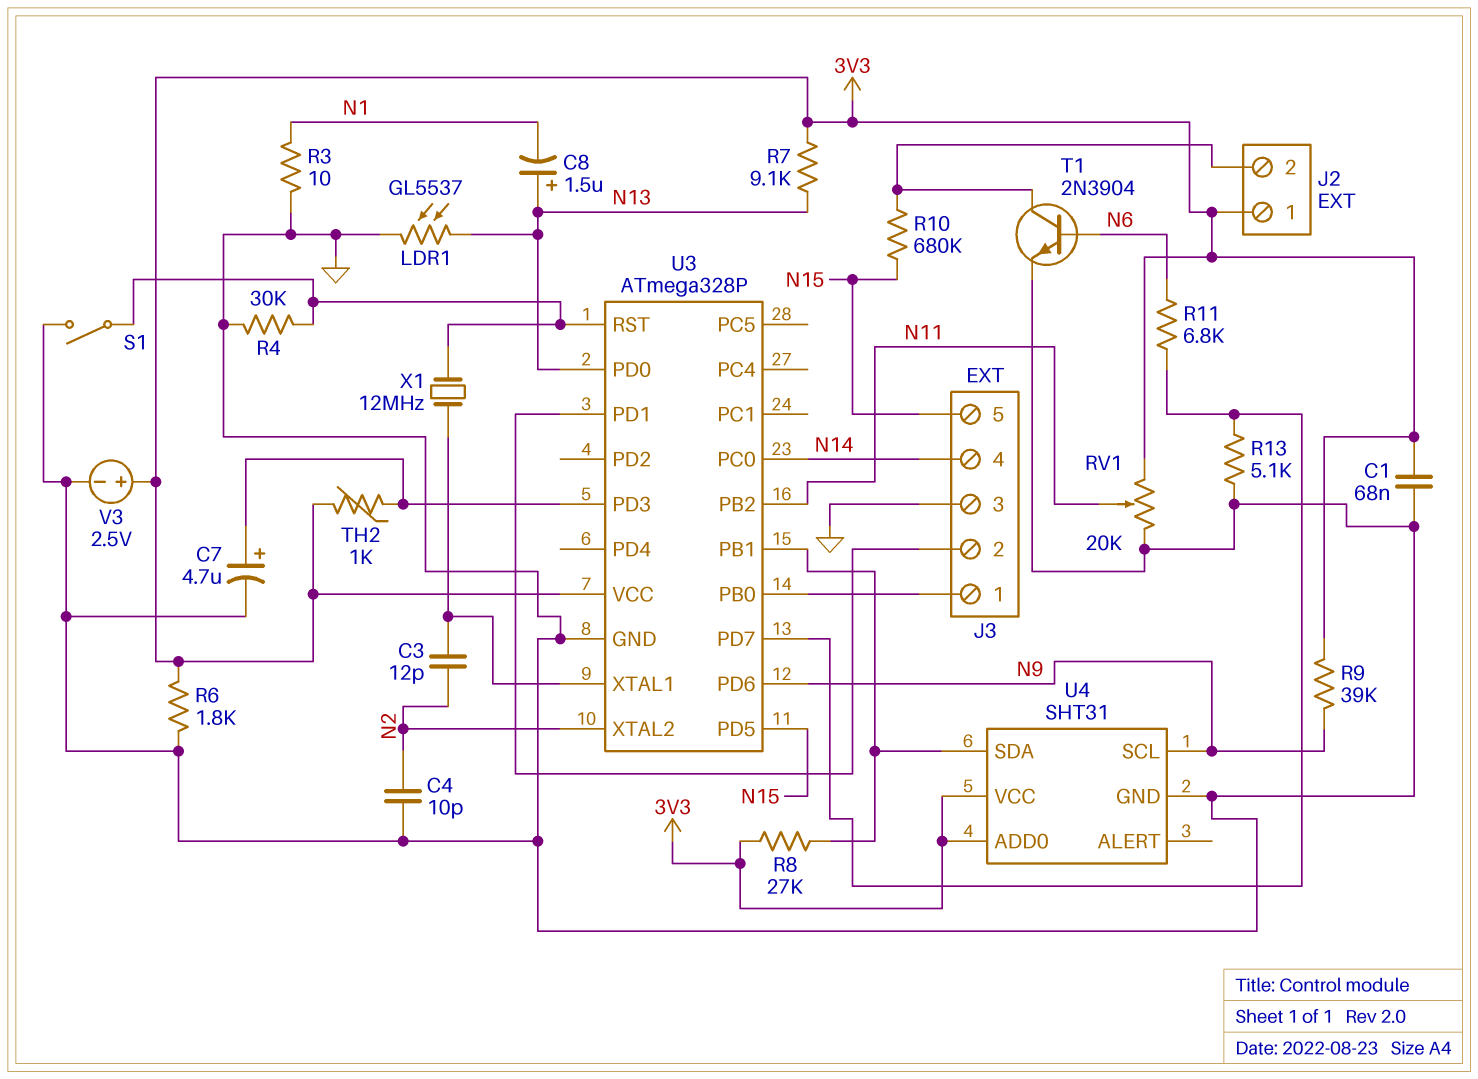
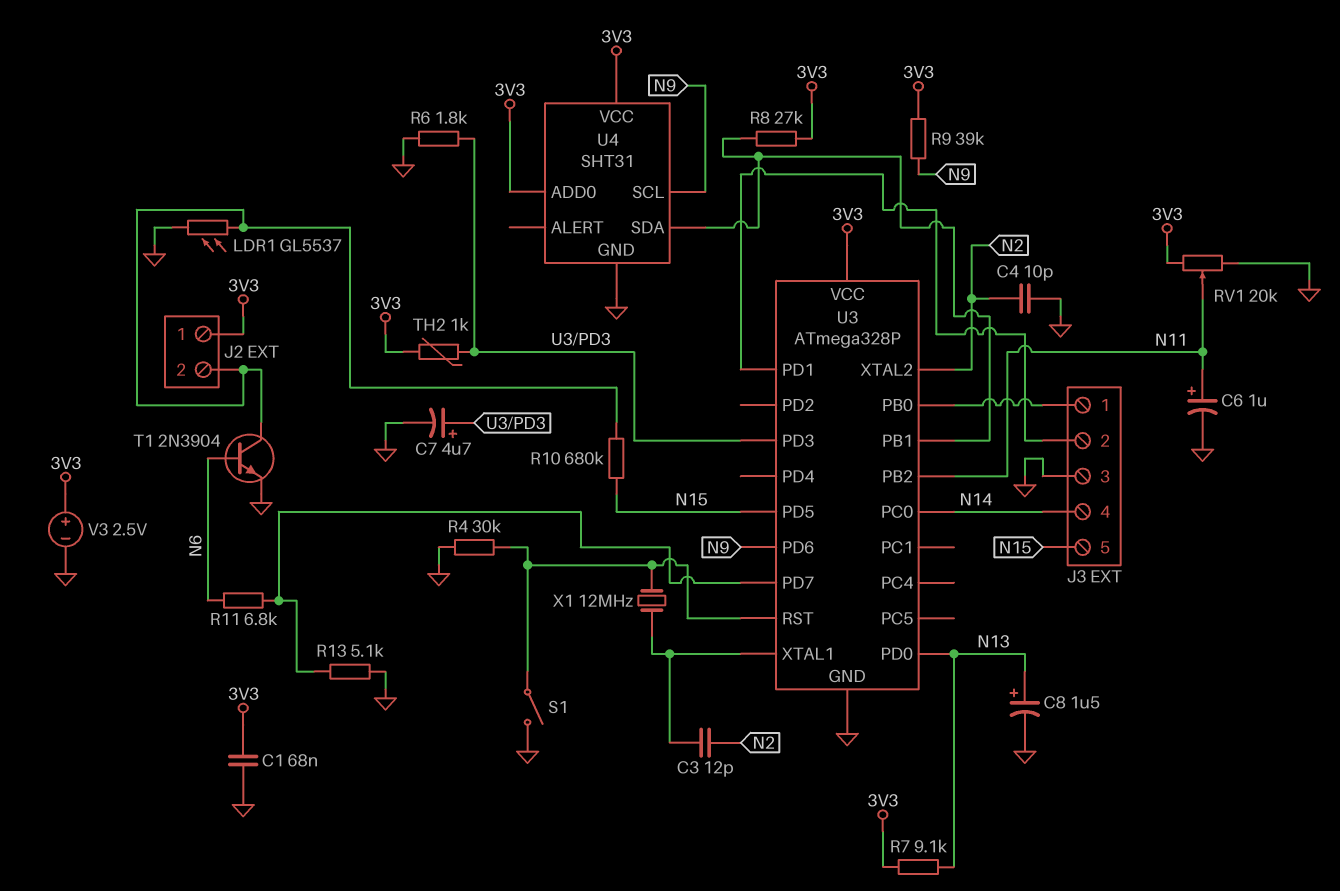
C6: none -> 1uF (plus N11, minus GND)
C8: 1.5uF (plus N13, minus N1) -> 1.5uF (plus N13, minus GND)
LDR1: GL5537 (GND, N13) -> GL5537 (GND, J2/2)
R3: 10 (GND, N1) -> none
R6: 1.8k (3V3, GND) -> 1.8k (GND, U3/PD3)

